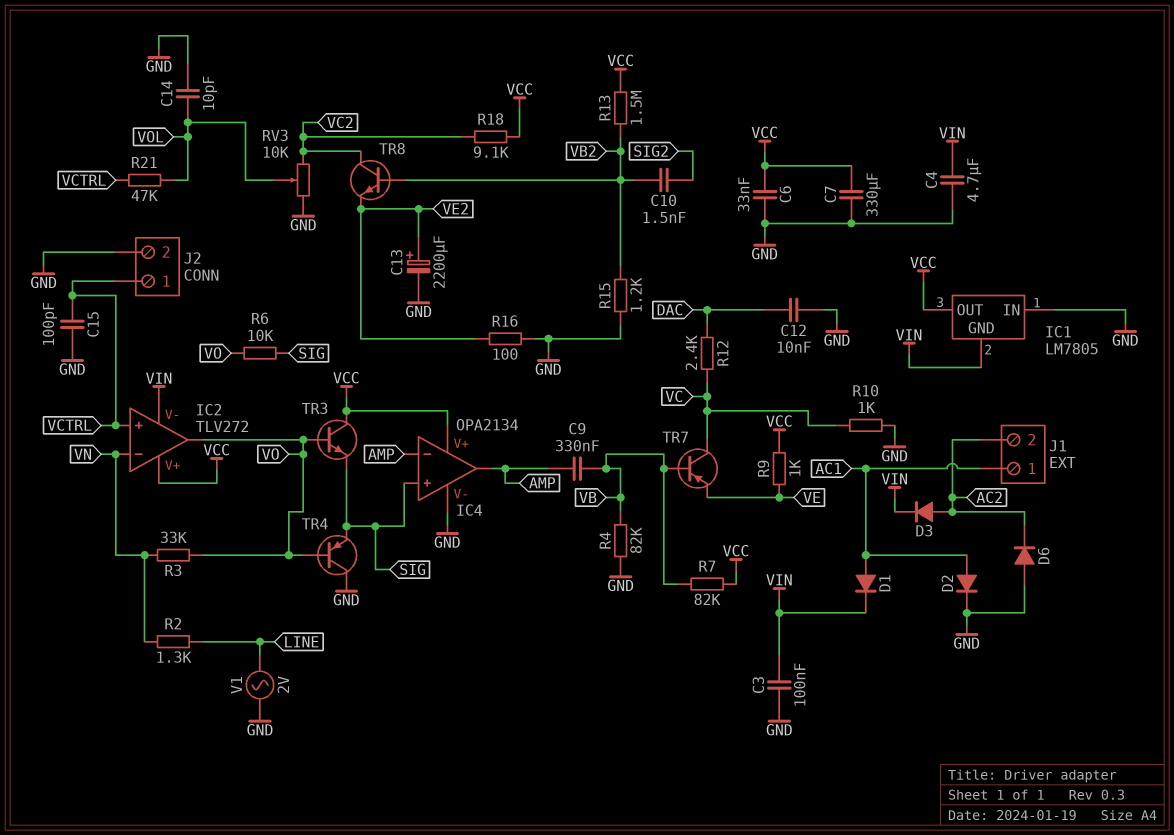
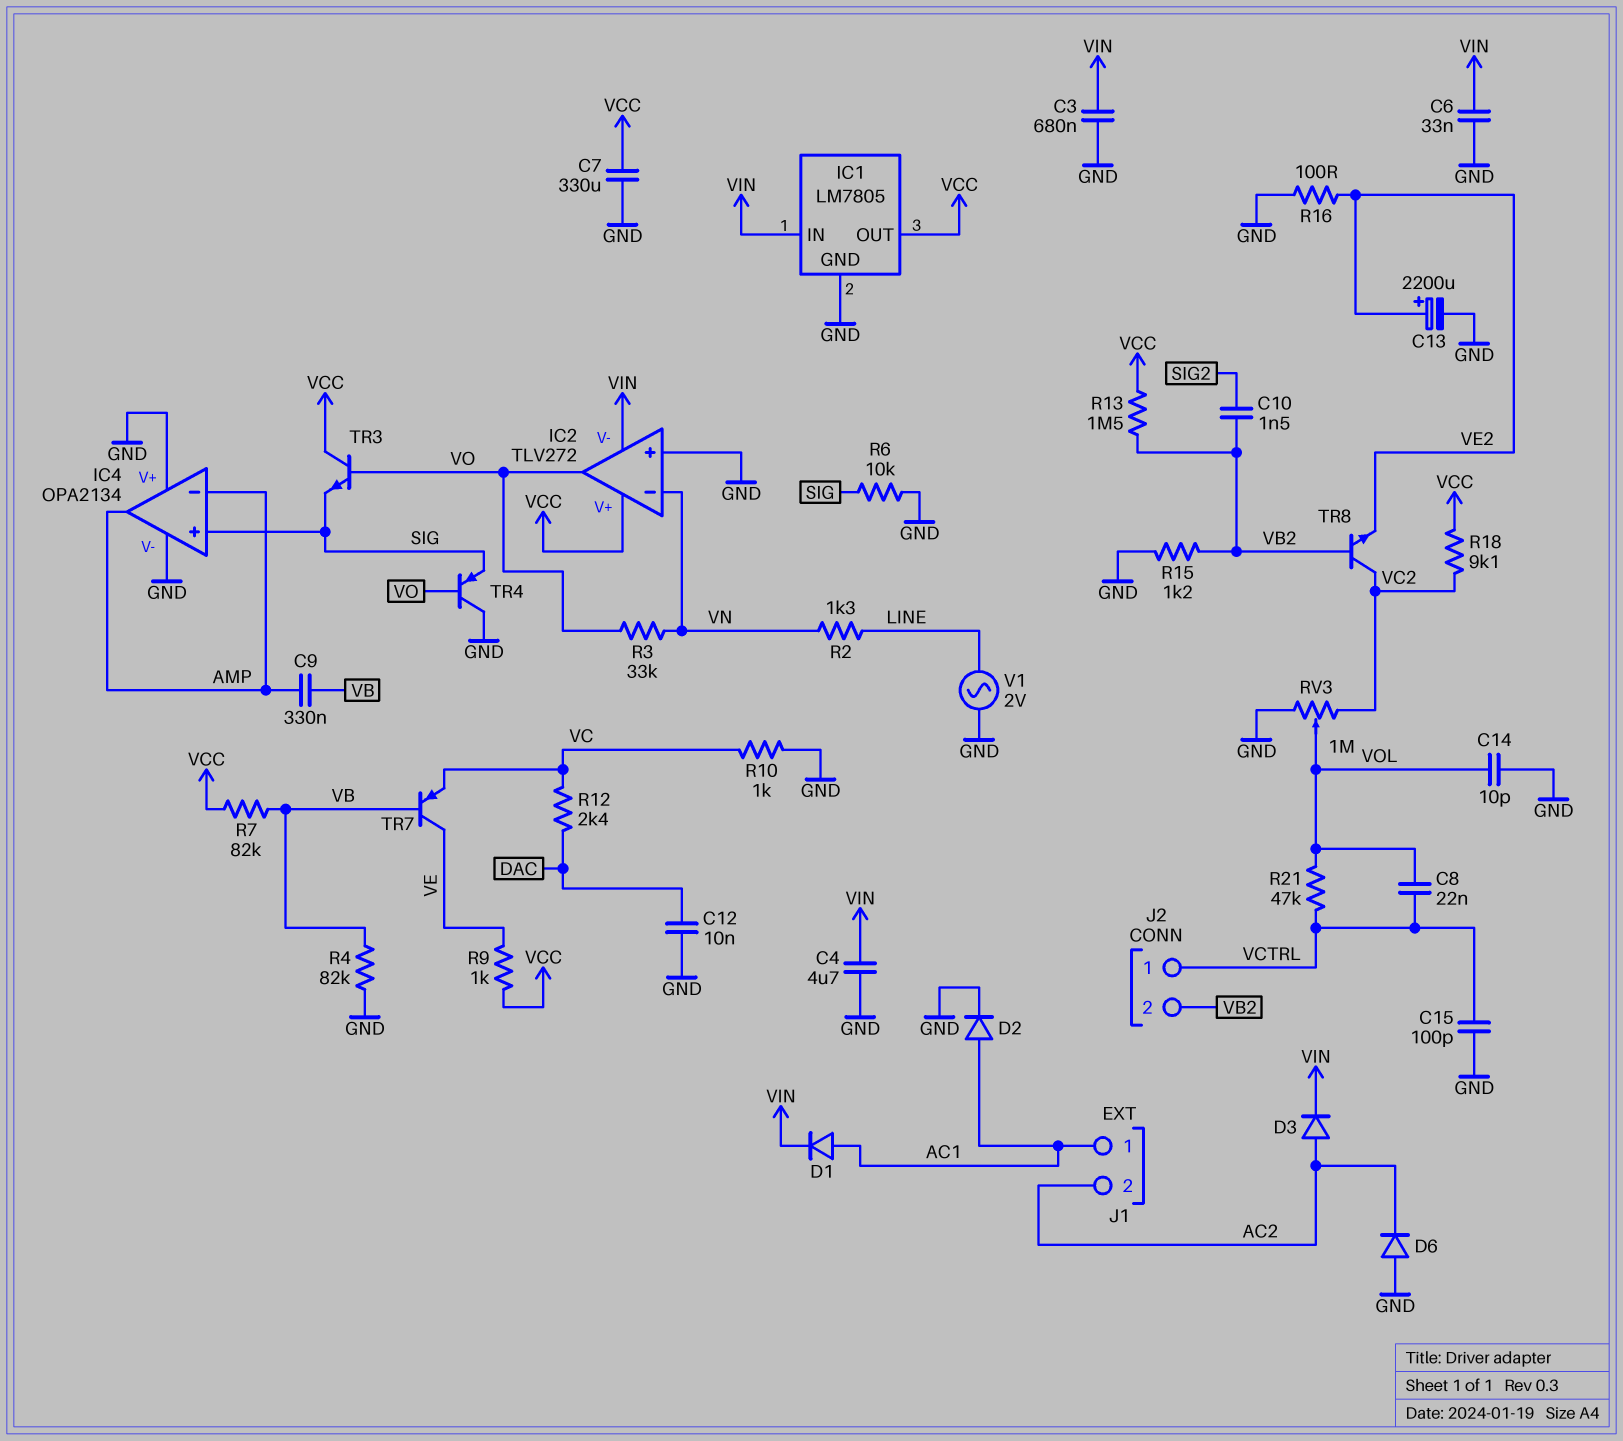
C3: 100nF (GND, VIN) -> 680nF (GND, VIN)
C6: 33nF (GND, VCC) -> 33nF (GND, VIN)
C8: none -> 22nF (VCTRL, VOL)
IC1 pin GND: VIN -> GND
IC1 pin IN: GND -> VIN
IC2 pin in+: VCTRL -> GND
IC4 pin V+: VCC -> GND
J2 pin 2: GND -> VB2
R6: 10k (SIG, VO) -> 10k (GND, SIG)
RV3: 10k (GND, VC2, wiper VOL) -> 1M (GND, VC2, wiper VOL)
TR7: PNP (B VB, C VC, E VE) -> PNP (B VB, C VE, E VC)

